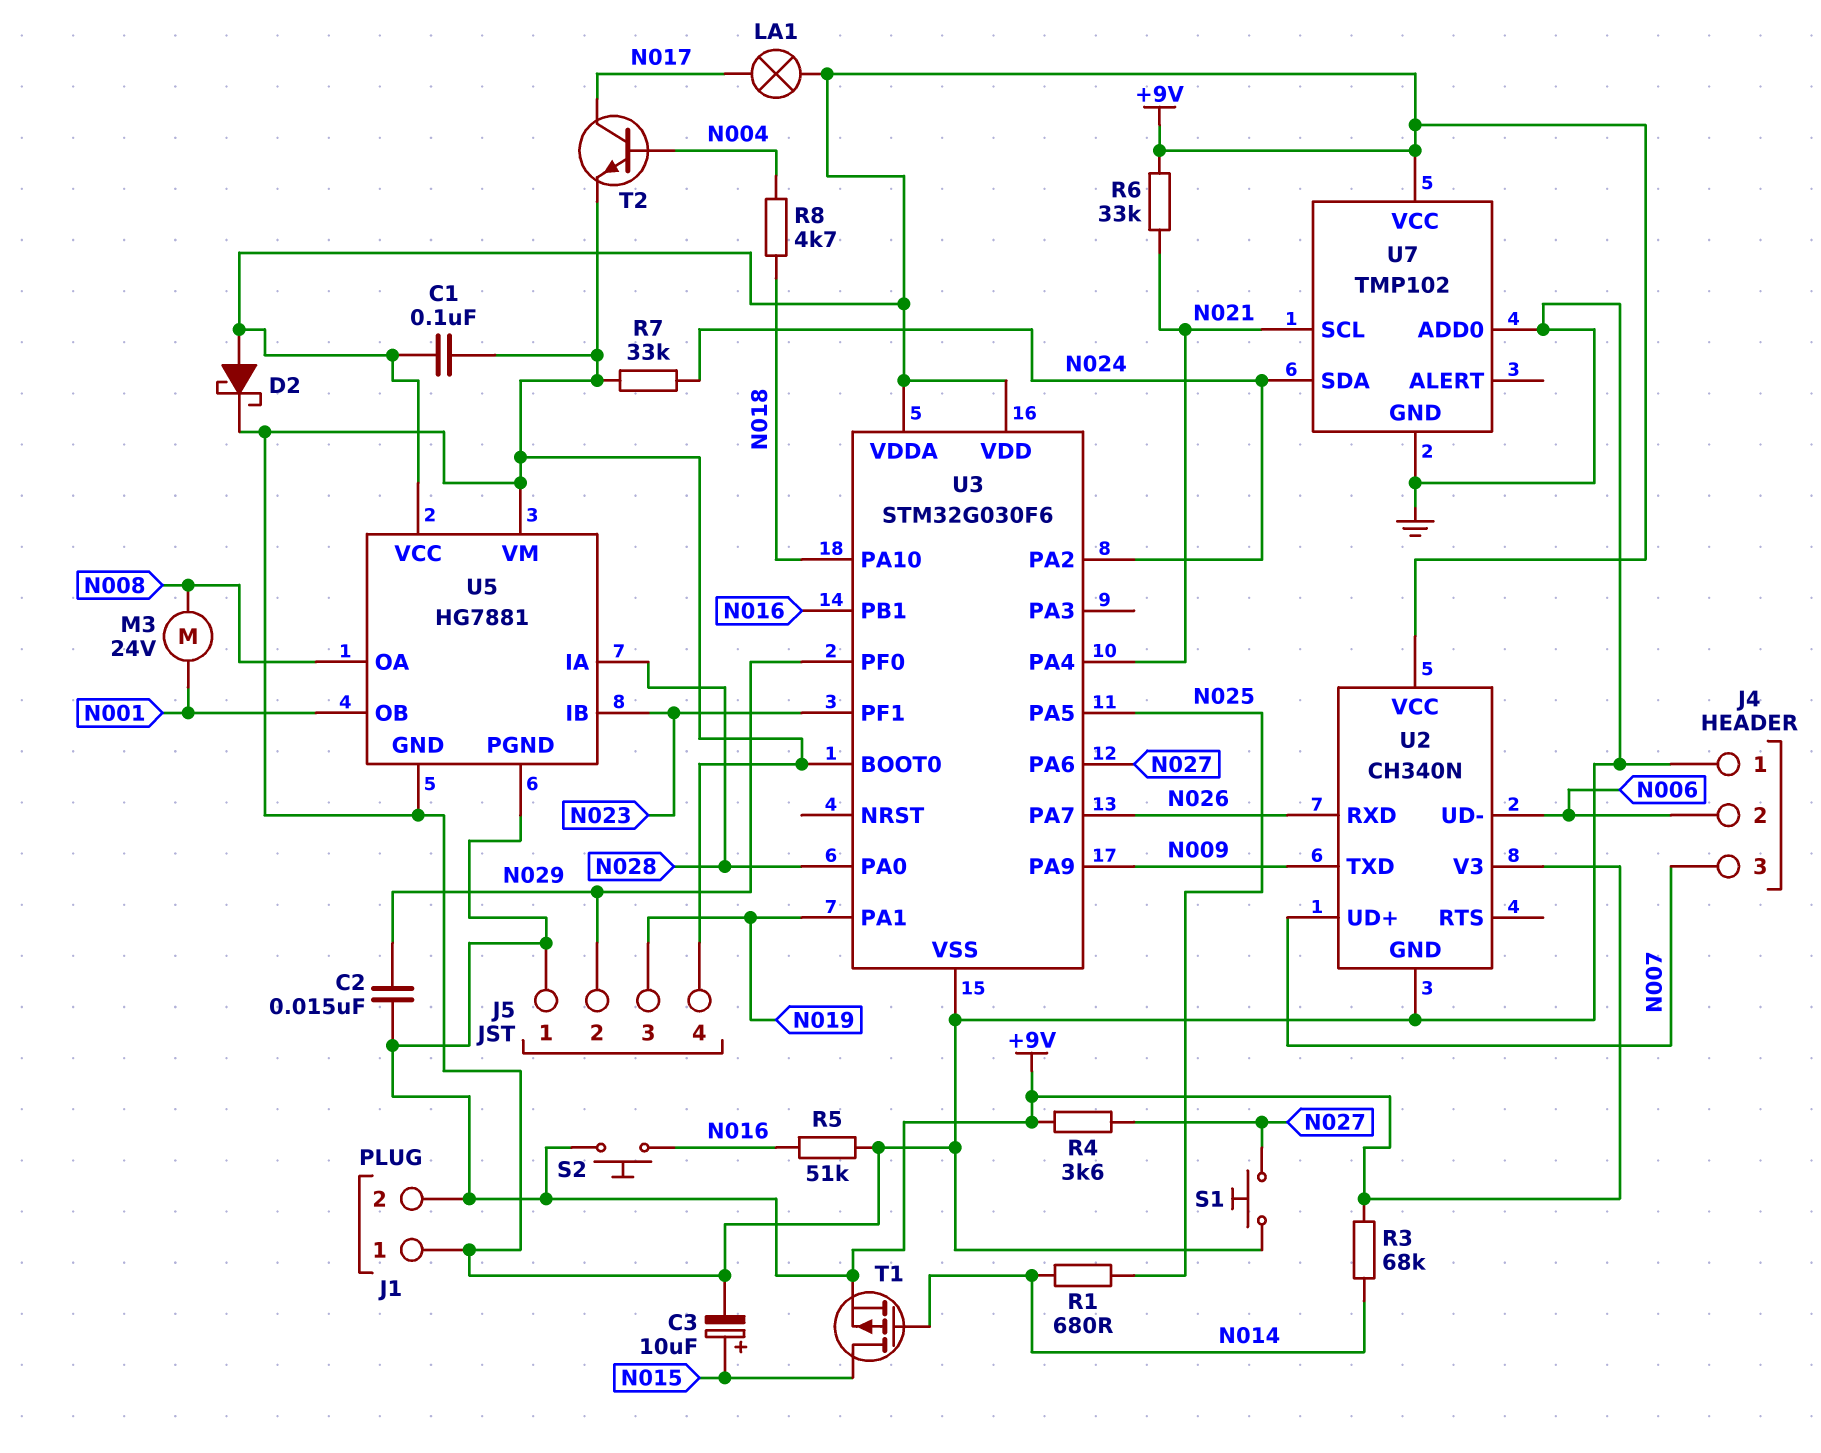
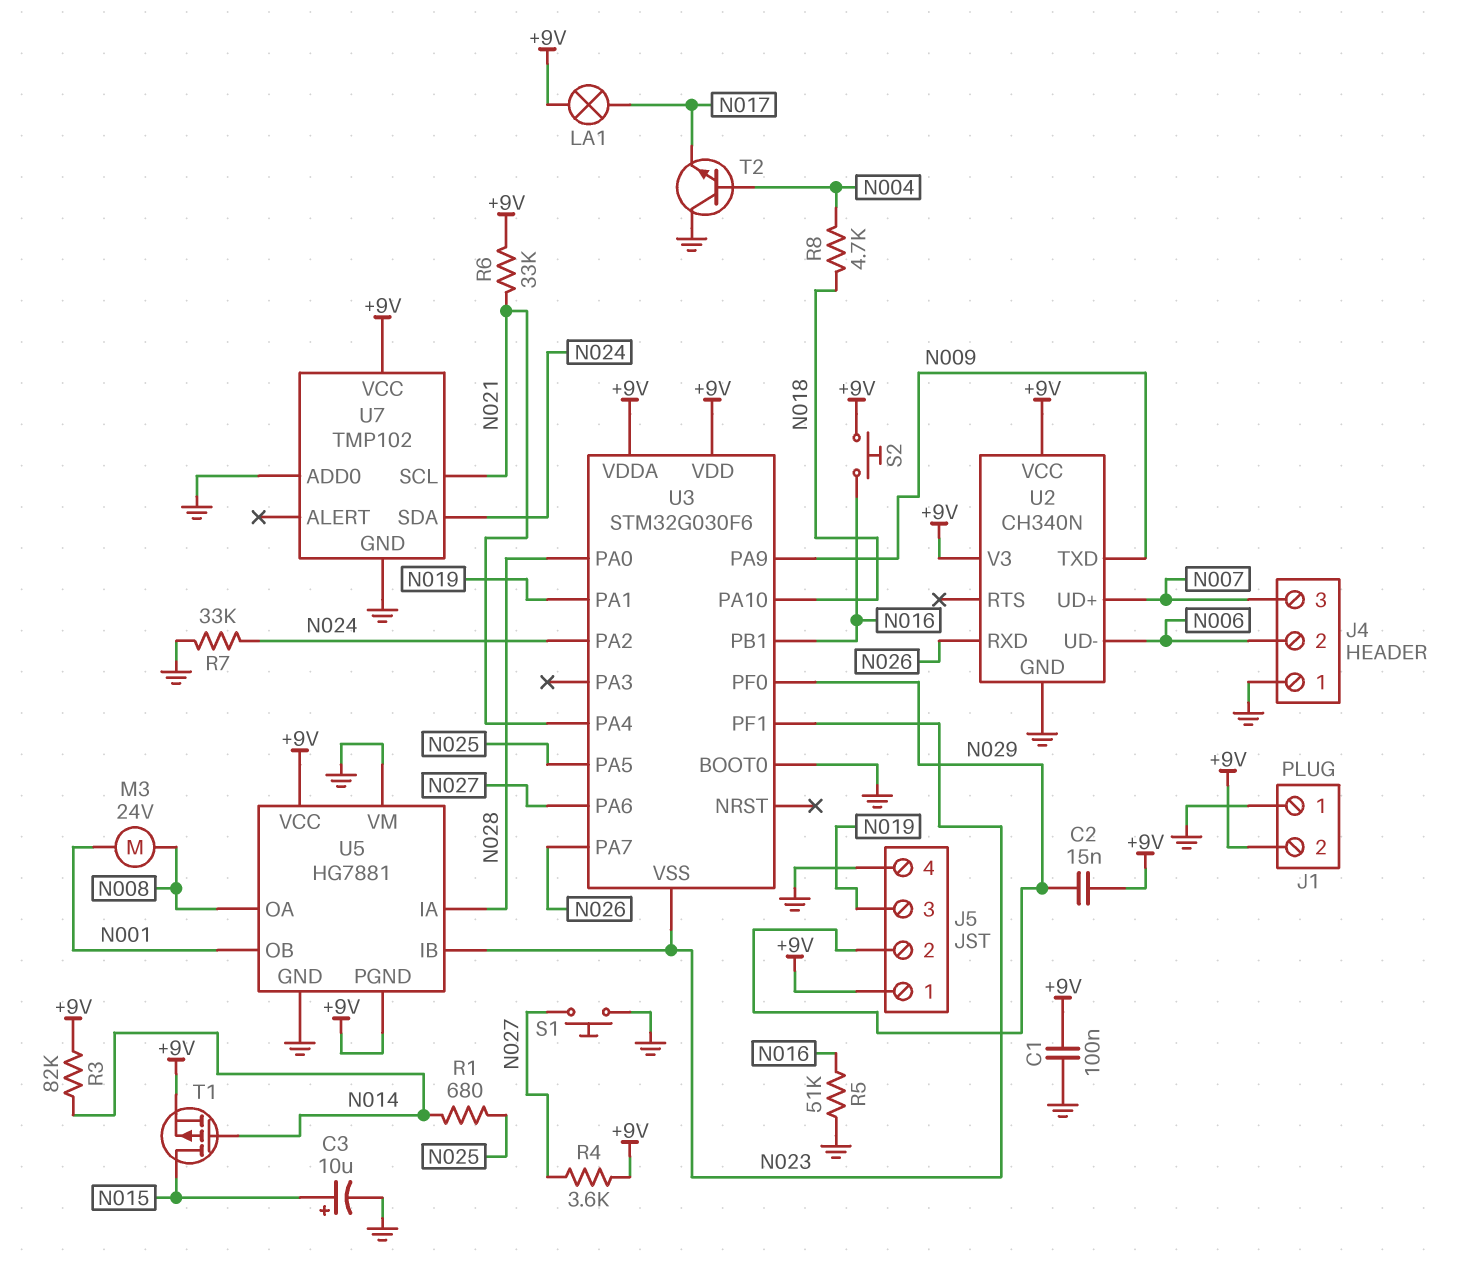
D2: schottky (A +9V, K GND) -> none
R3: 68k (+9V, N014) -> 82k (+9V, N014)
T2: NPN (B N004, C N017, E GND) -> NPN (B N004, C GND, E N017)
U3 pin VSS: GND -> N023

